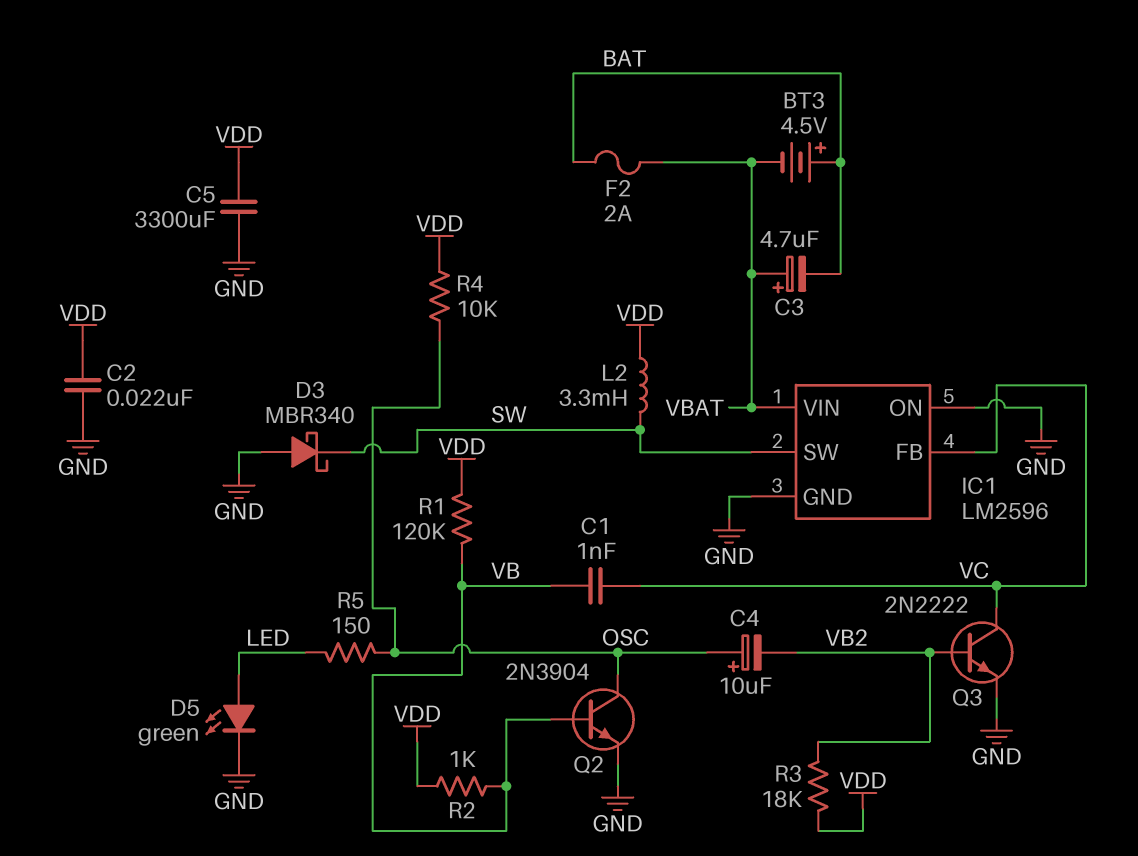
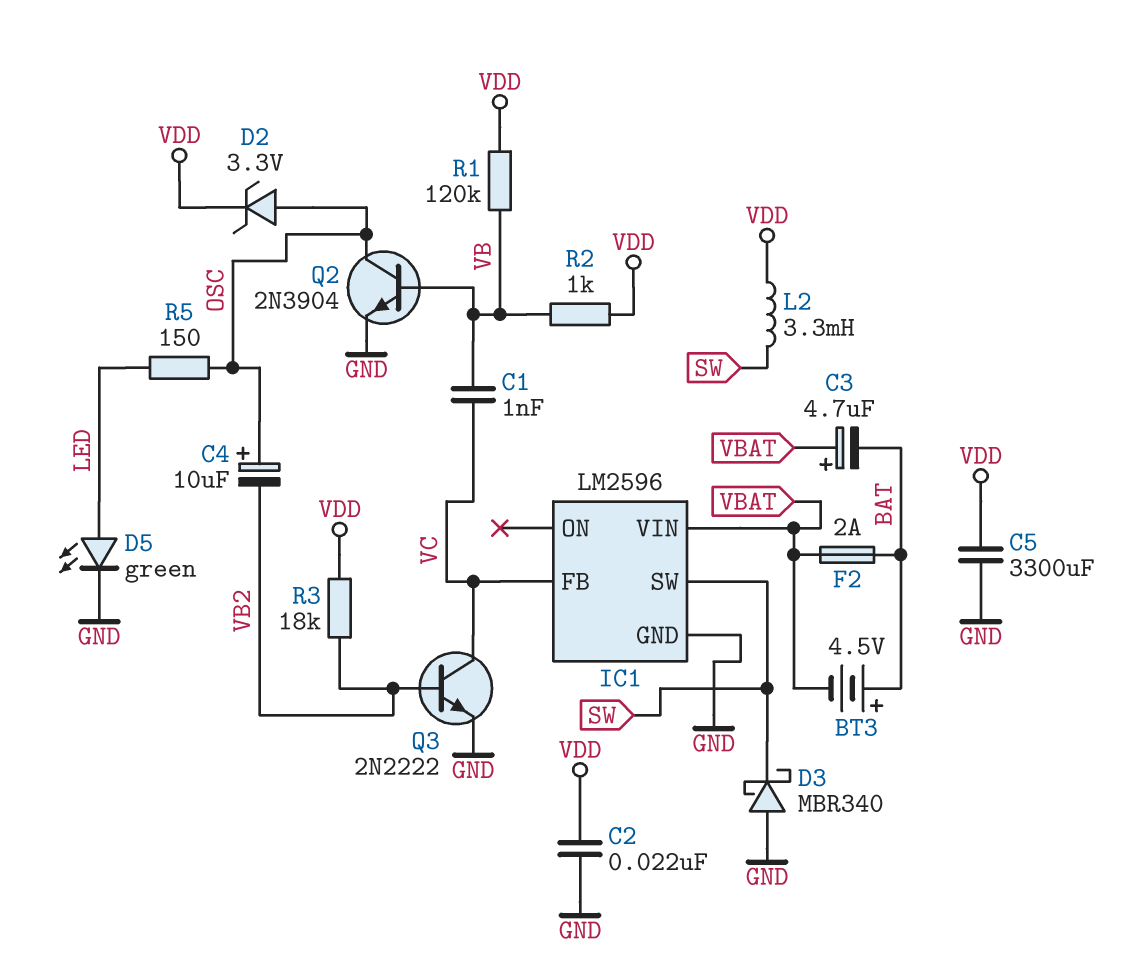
D2: none -> zener 3.3V (A OSC, K VDD)
IC1 pin ON: GND -> none
R4: 10k (OSC, VDD) -> none

